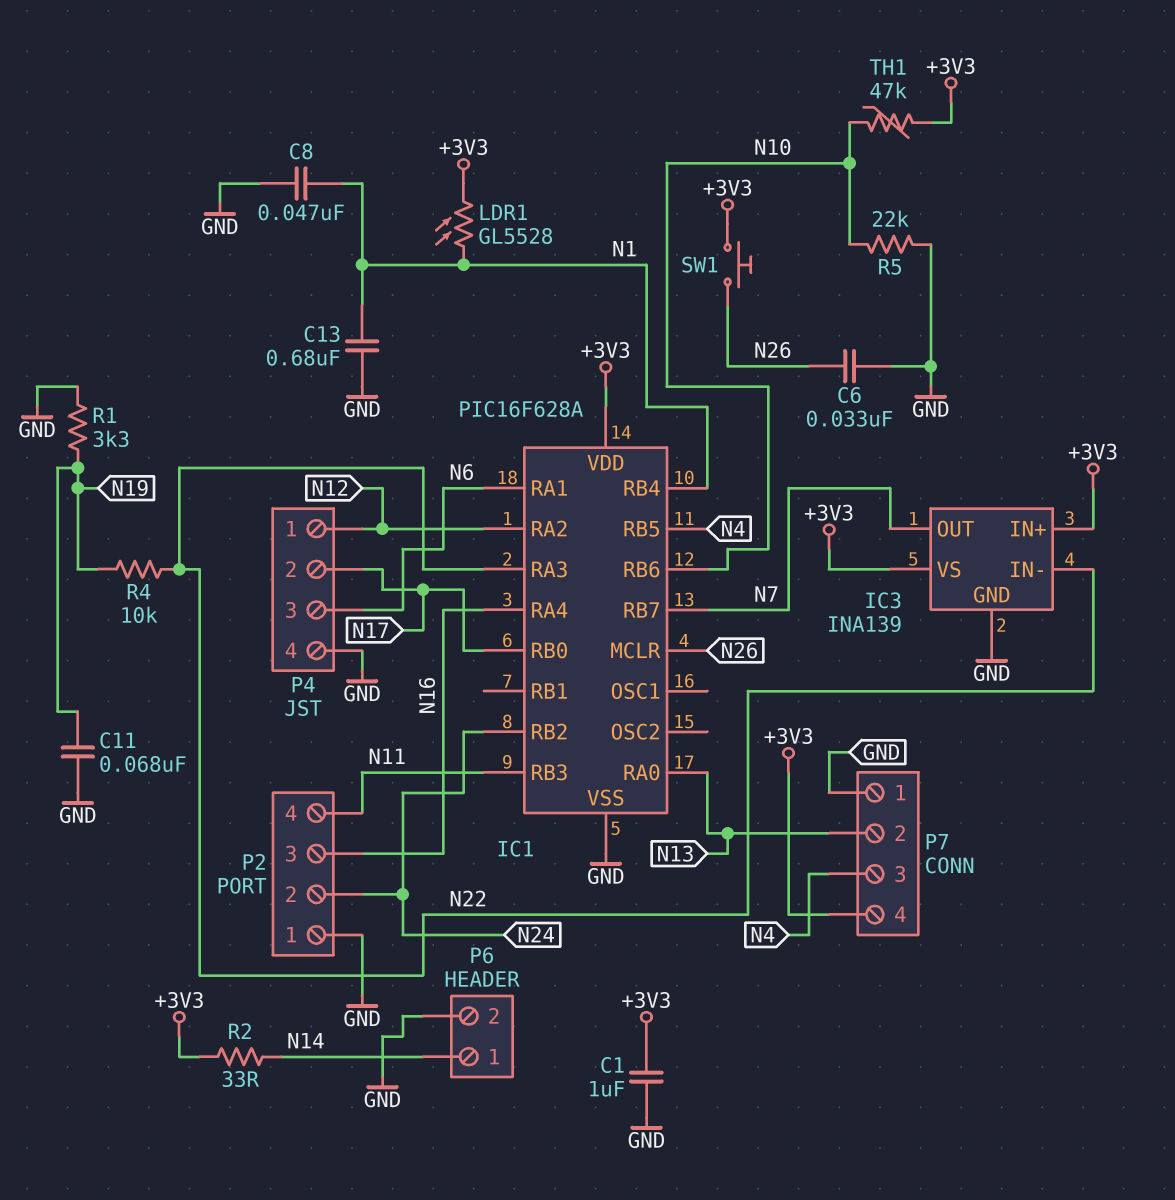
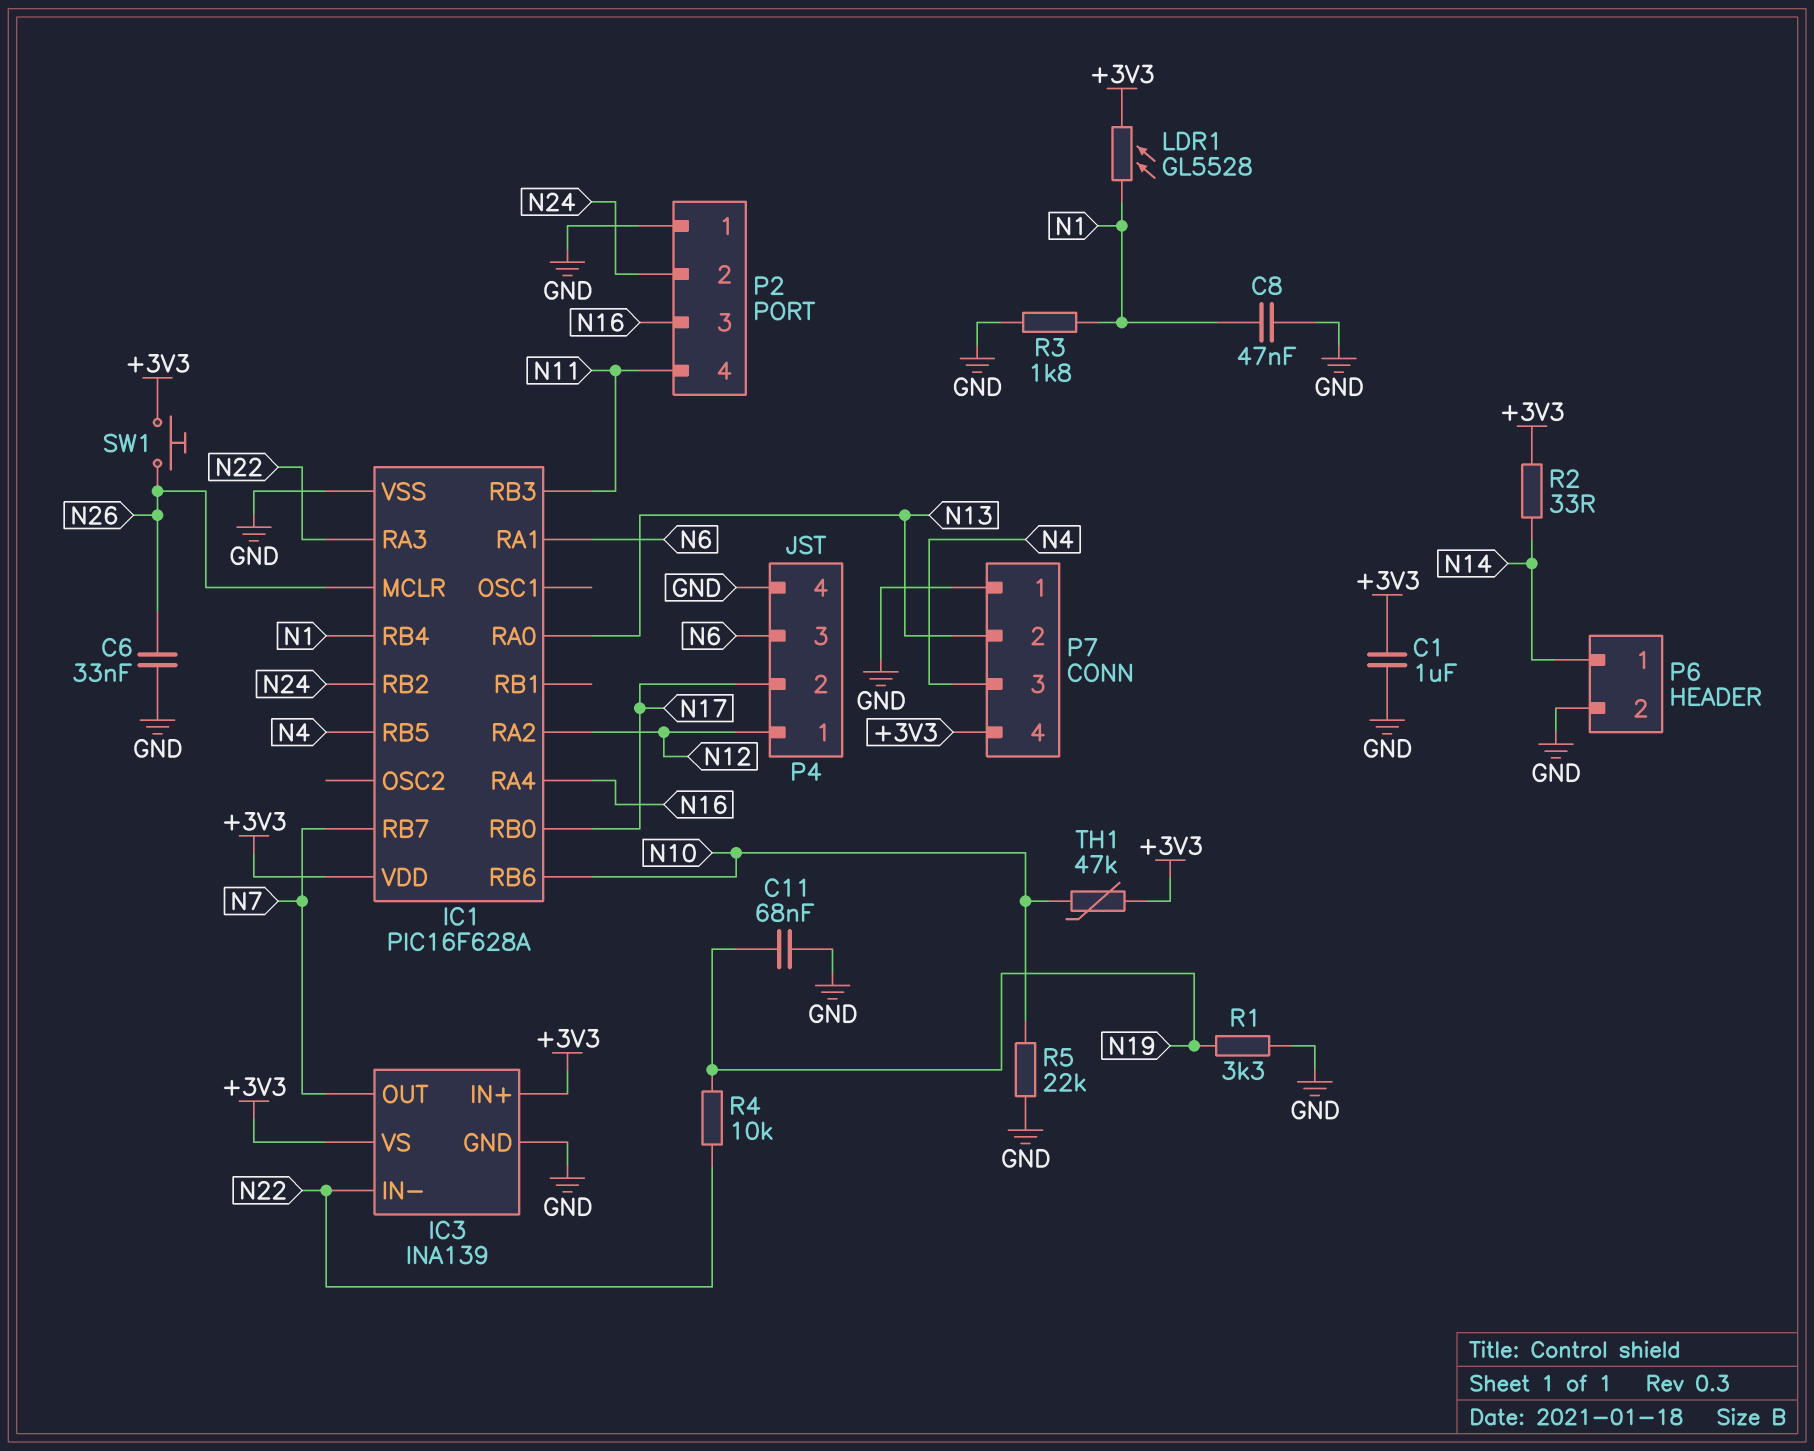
C13: 680nF (GND, N1) -> none
R3: none -> 1.8k (GND, N1)

